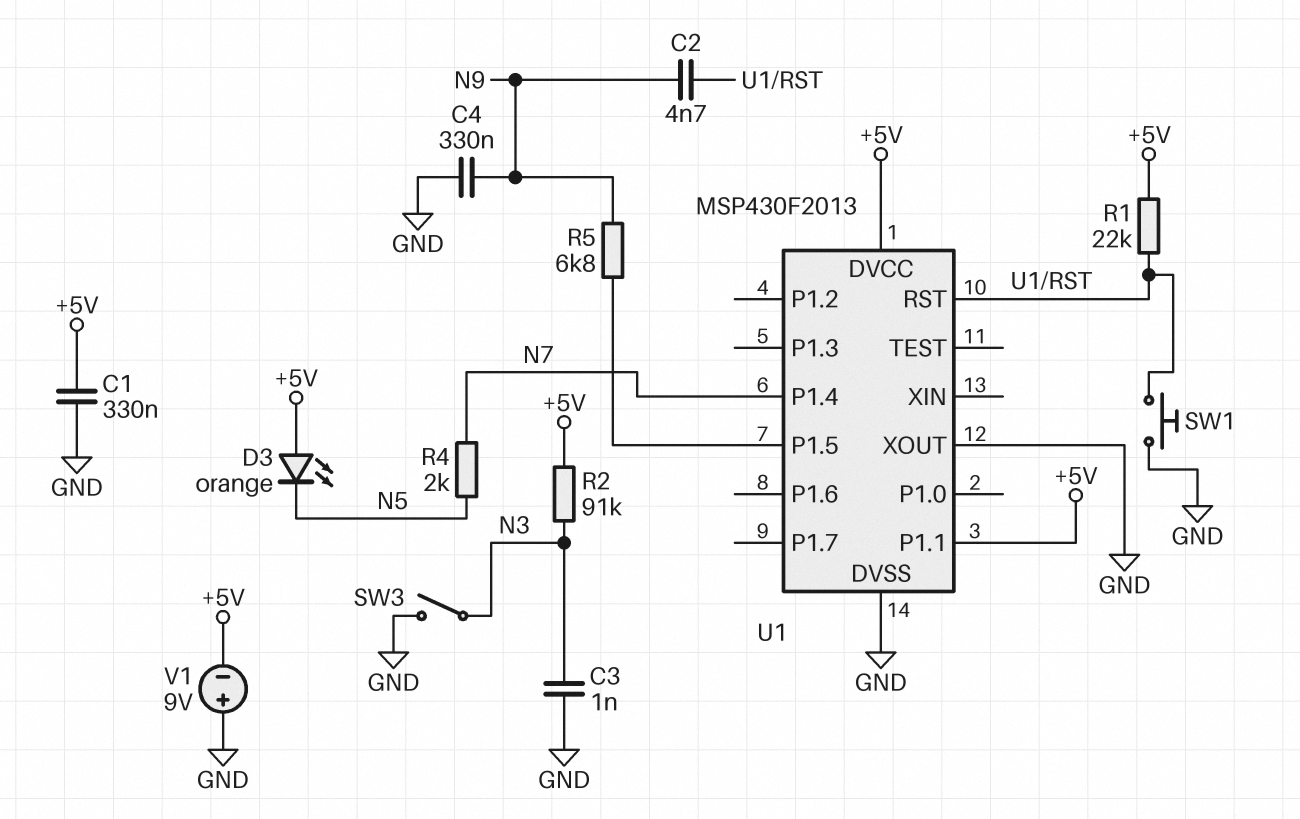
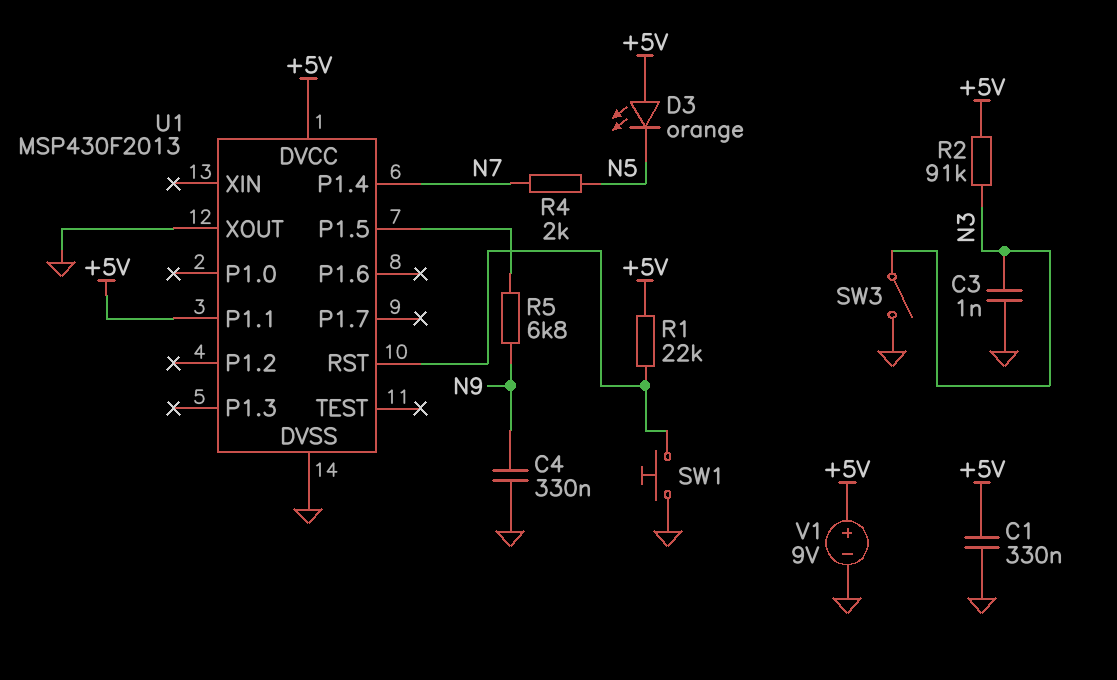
C2: 4.7nF (N9, U1/RST) -> none
V1: 9V (plus GND, minus +5V) -> 9V (plus +5V, minus GND)

